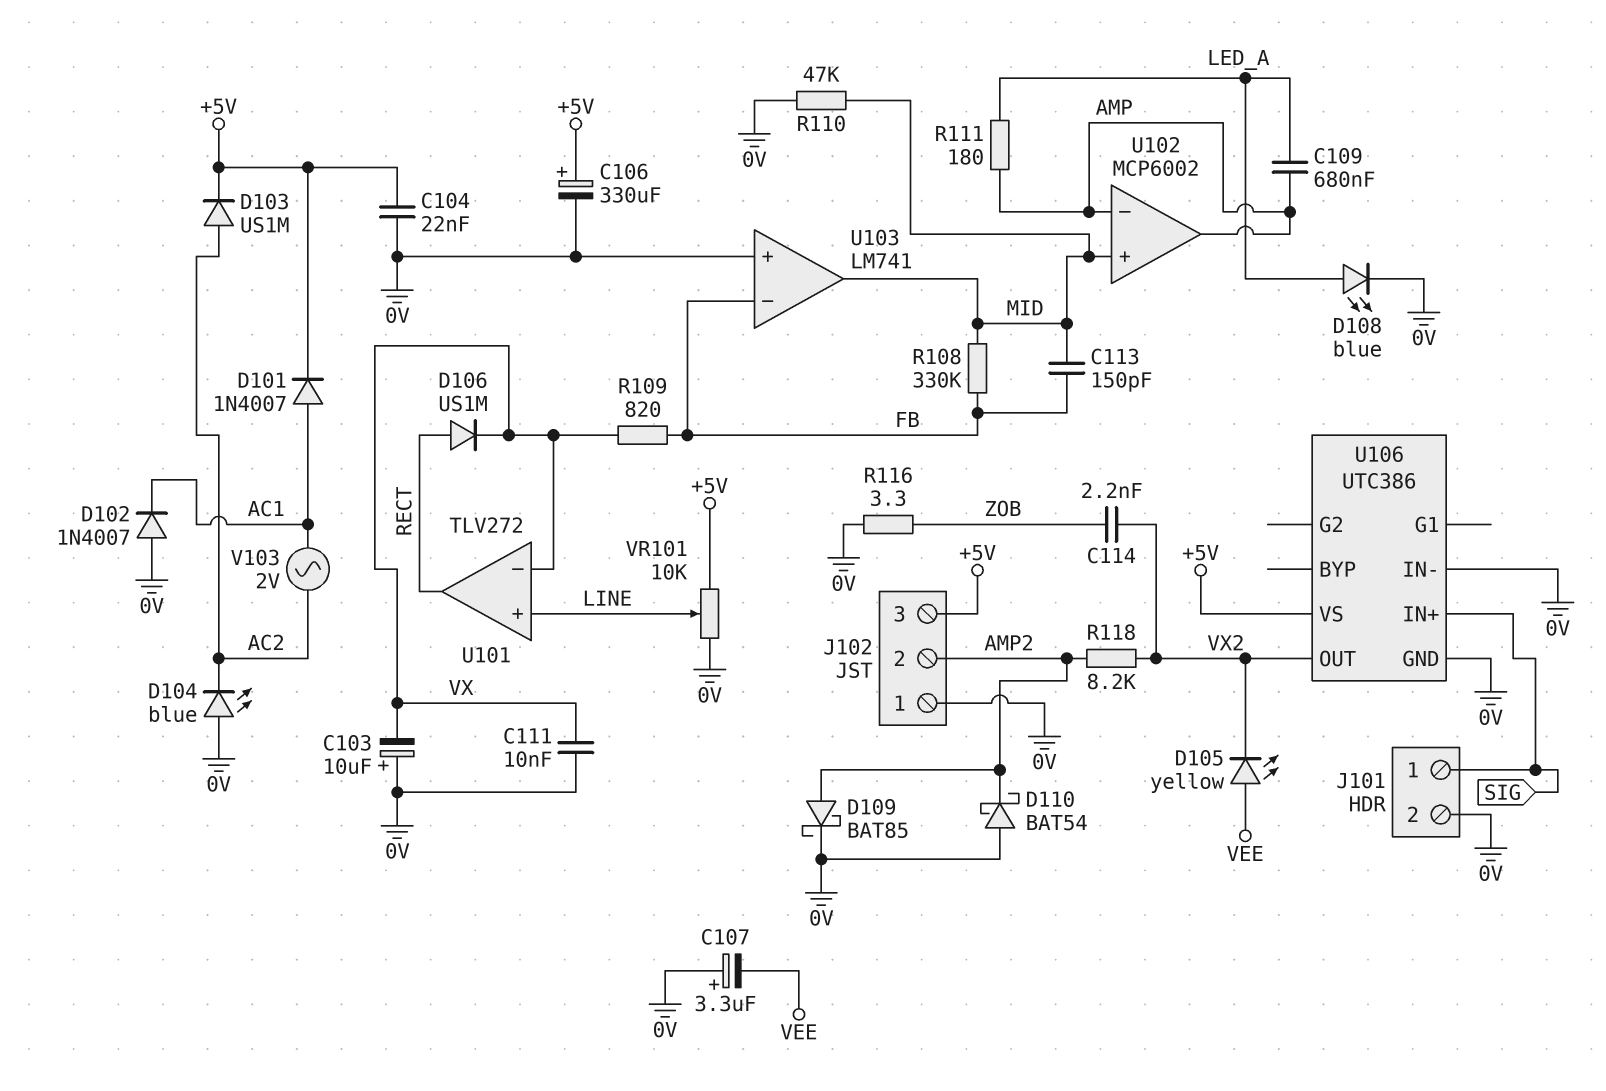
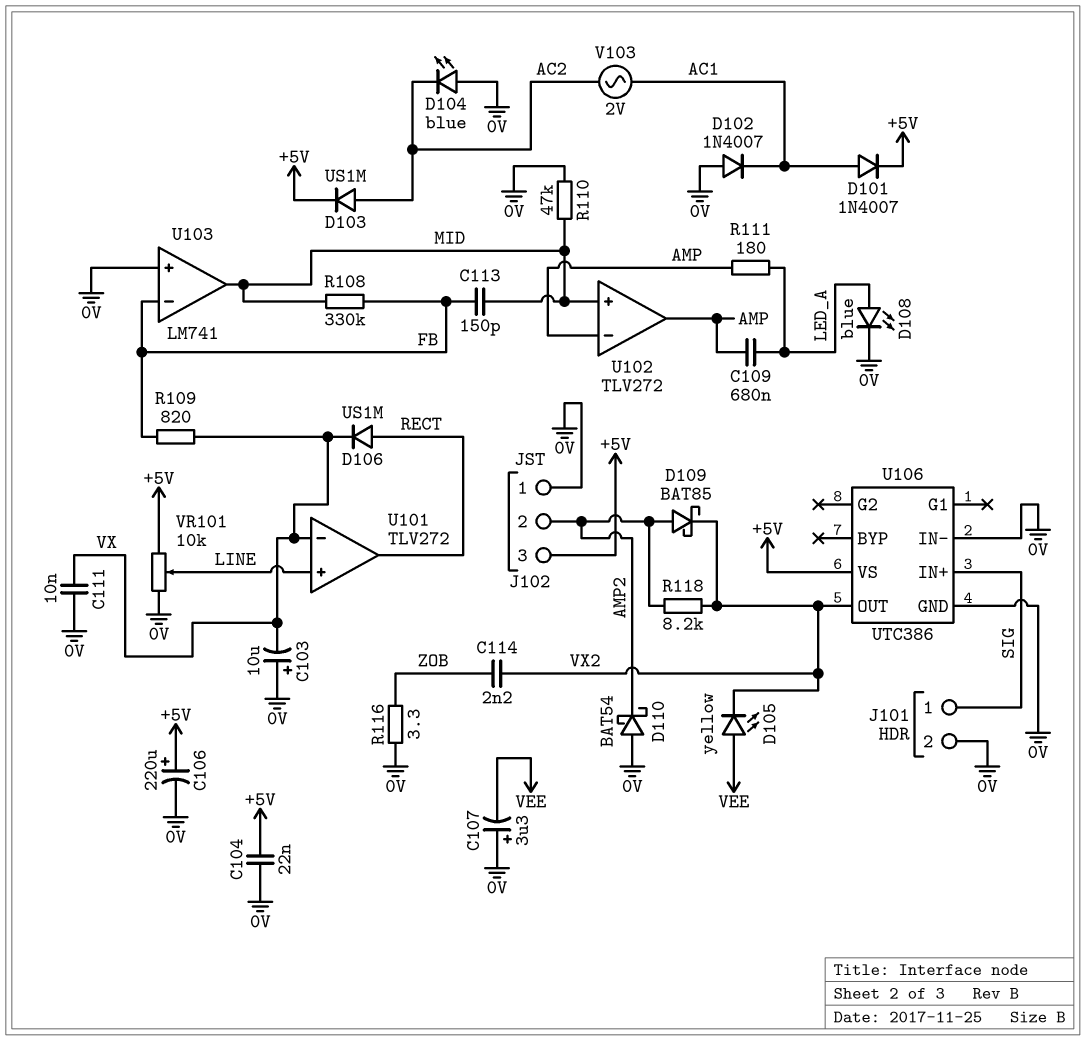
C106: 330uF (plus +5V, minus 0V) -> 220uF (plus +5V, minus 0V)
D109: schottky BAT85 (A AMP2, K 0V) -> schottky BAT85 (A AMP2, K VX2)
U102: MCP6002 -> TLV272

